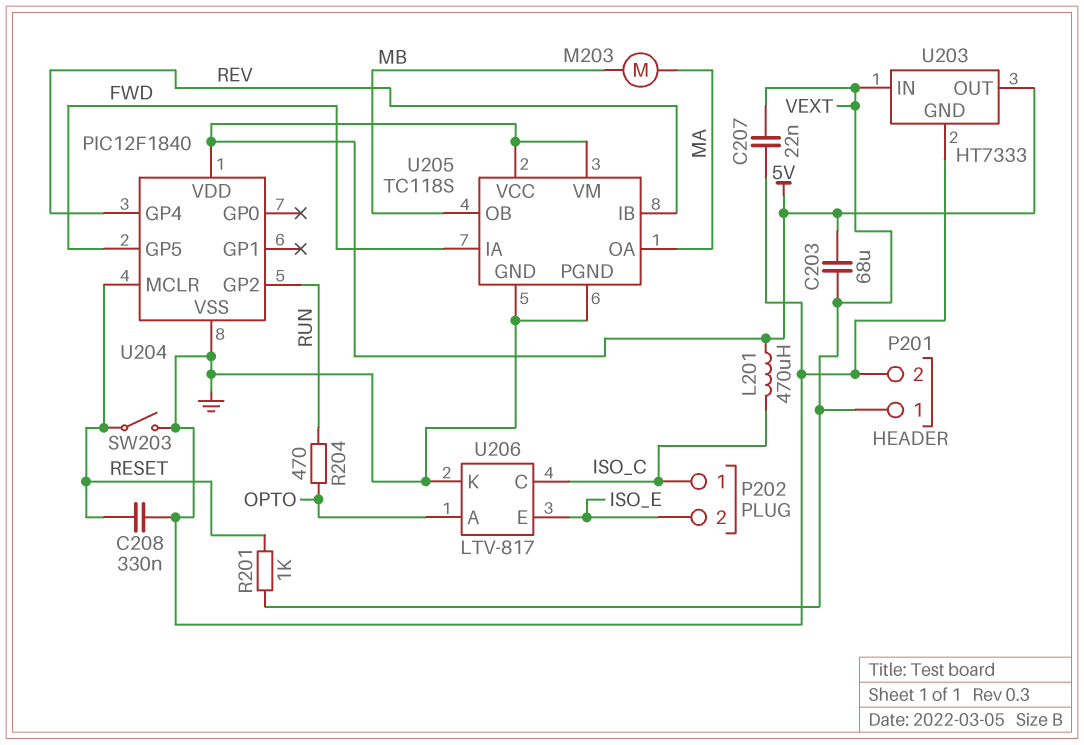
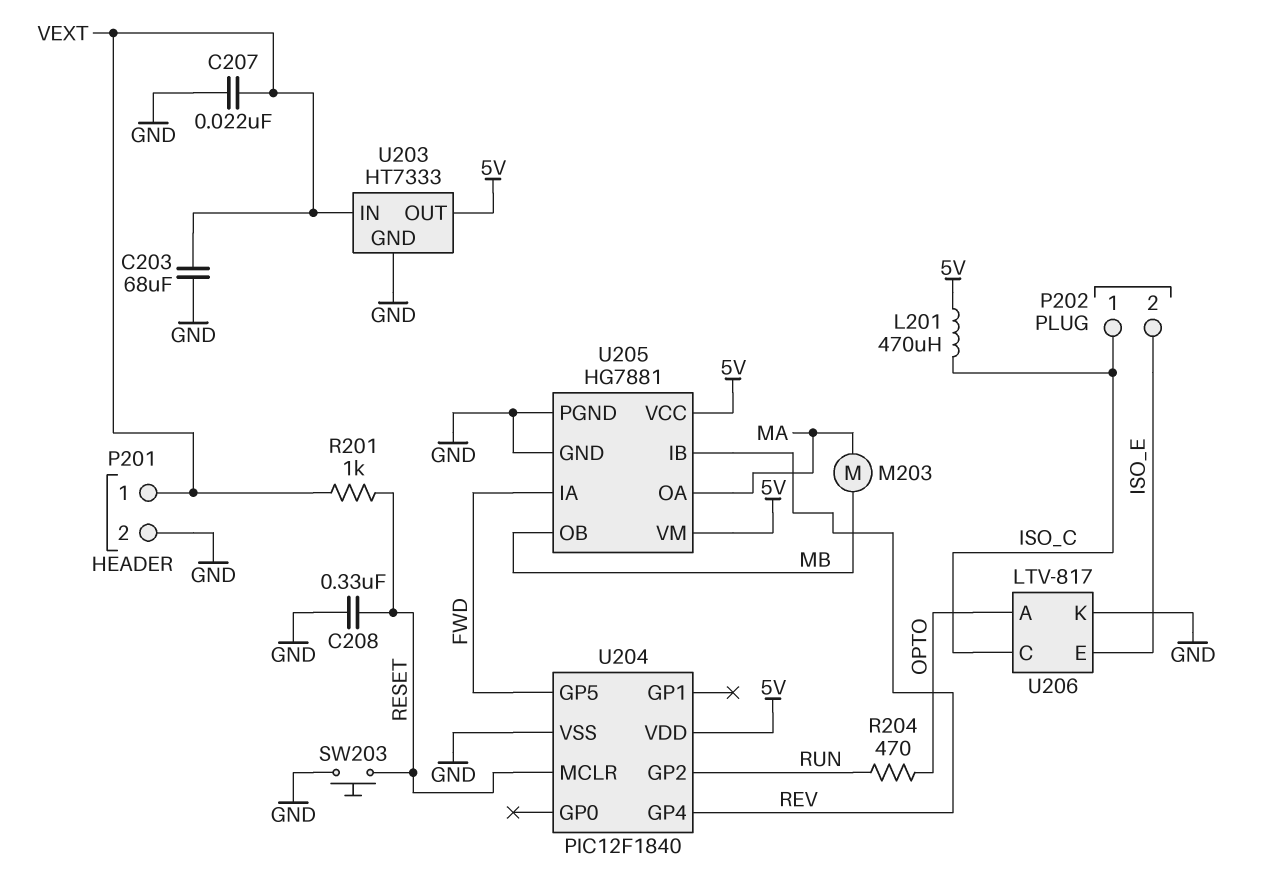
C203: 68uF (5V, VEXT) -> 68uF (GND, VEXT)
SW203: switch (GND, RESET) -> button (GND, RESET)
U205: TC118S -> HG7881

